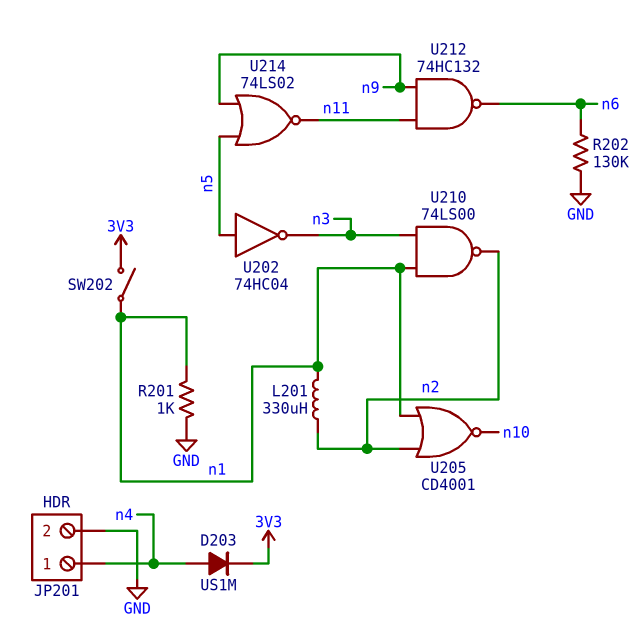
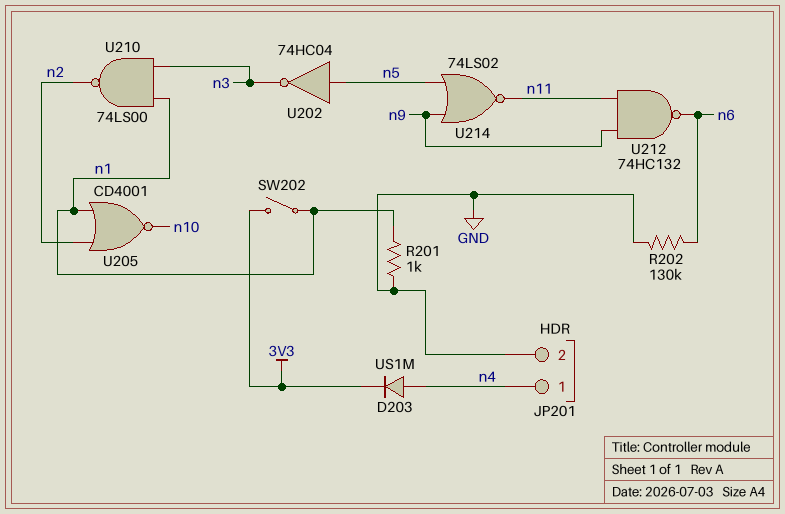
L201: 330uH (n1, n2) -> none

